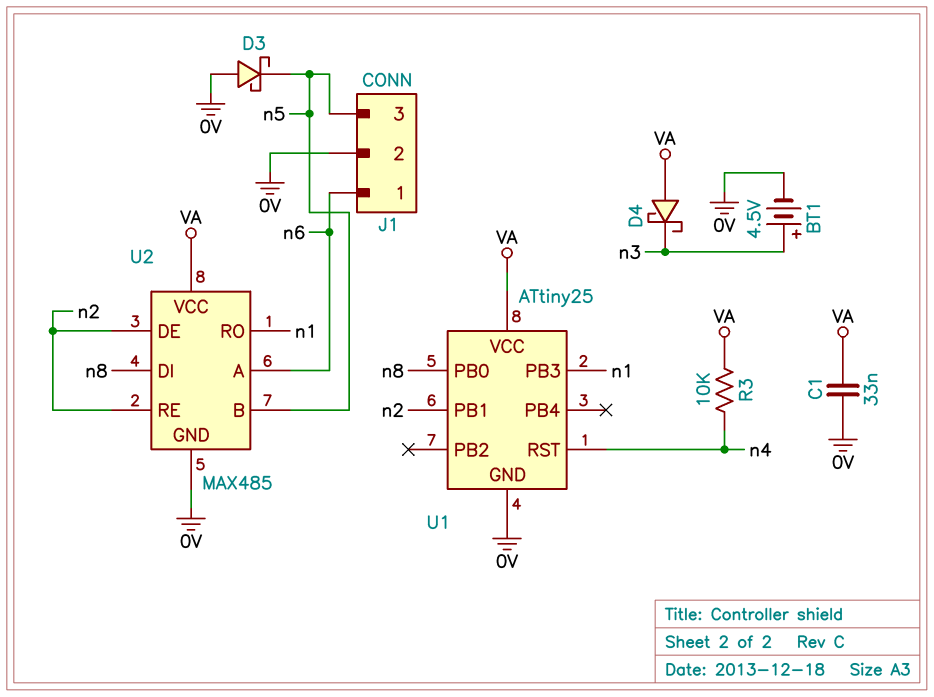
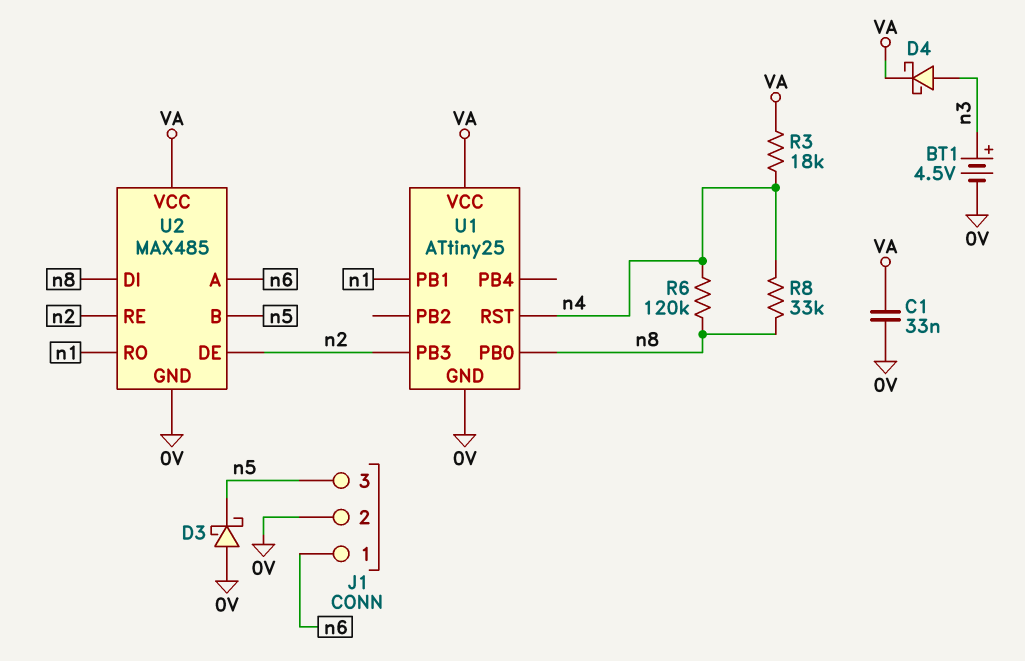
D4: schottky (A VA, K n3) -> schottky (A n3, K VA)
R3: 10k (VA, n4) -> 18k (VA, n4)
R6: none -> 120k (n4, n8)
R8: none -> 33k (n4, n8)
U1 pin PB1: n2 -> n1
U1 pin PB3: n1 -> n2

